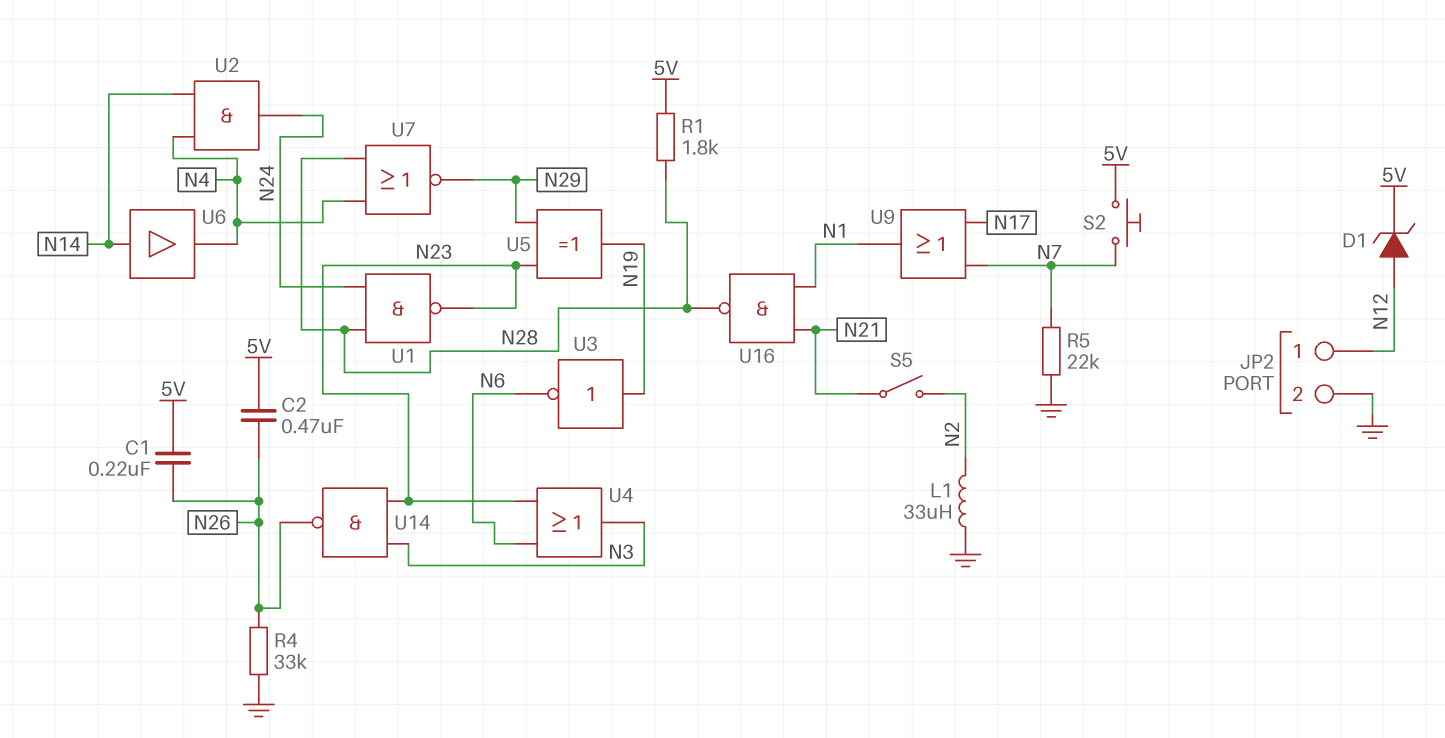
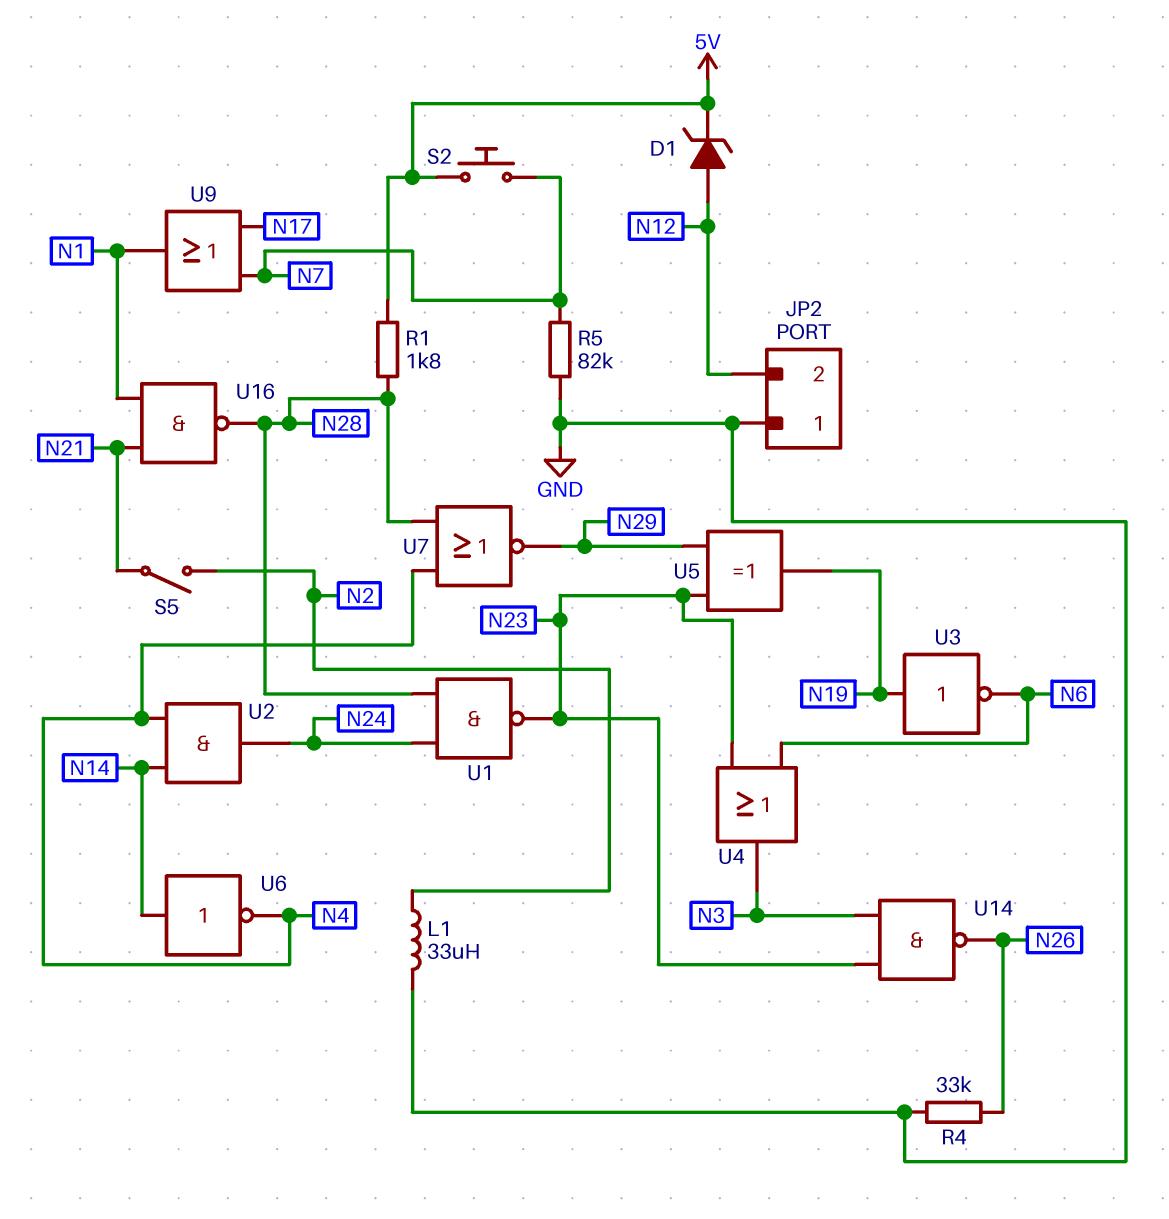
C1: 220nF (5V, N26) -> none
C2: 470nF (5V, N26) -> none
JP2 pin 1: N12 -> GND
JP2 pin 2: GND -> N12
R5: 22k (GND, N7) -> 82k (GND, N7)
U6: buffer (in N14, out N4) -> NOT (in N14, out N4)

